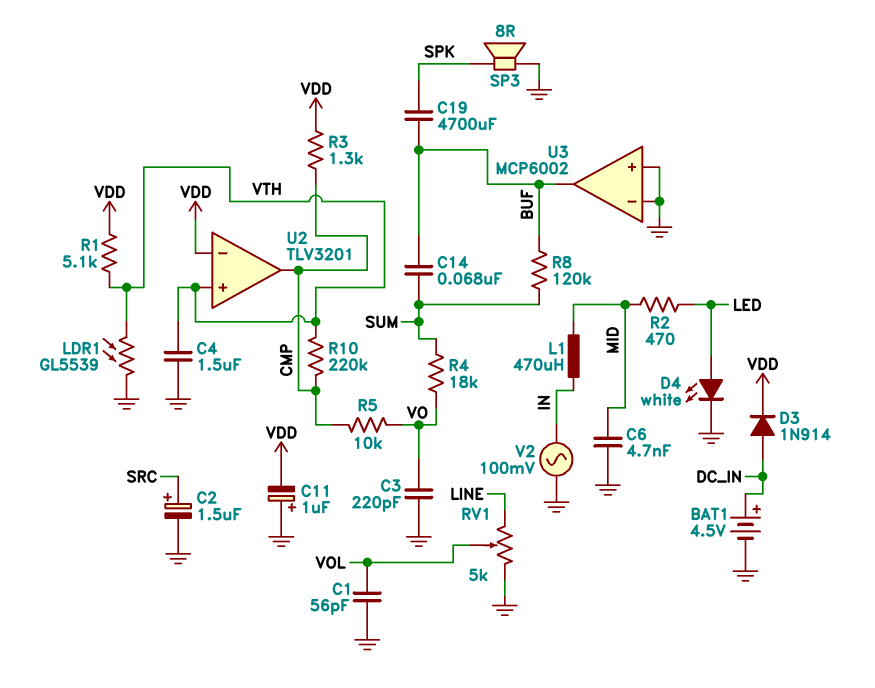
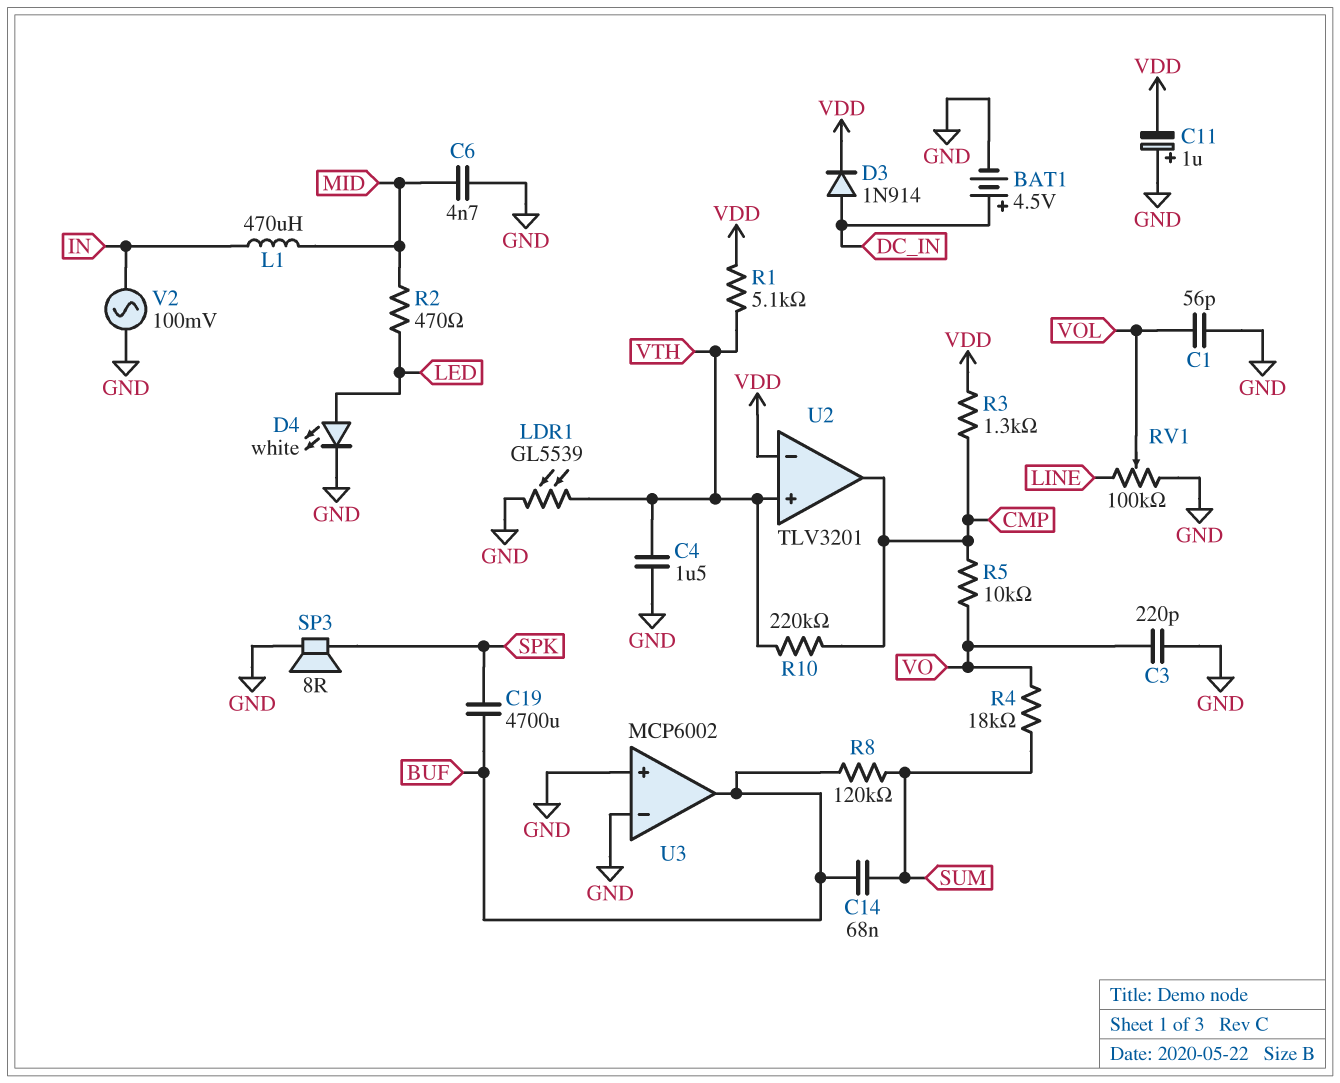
C2: 1.5uF (plus SRC, minus GND) -> none
RV1: 5k (GND, LINE, wiper VOL) -> 100k (GND, LINE, wiper VOL)

